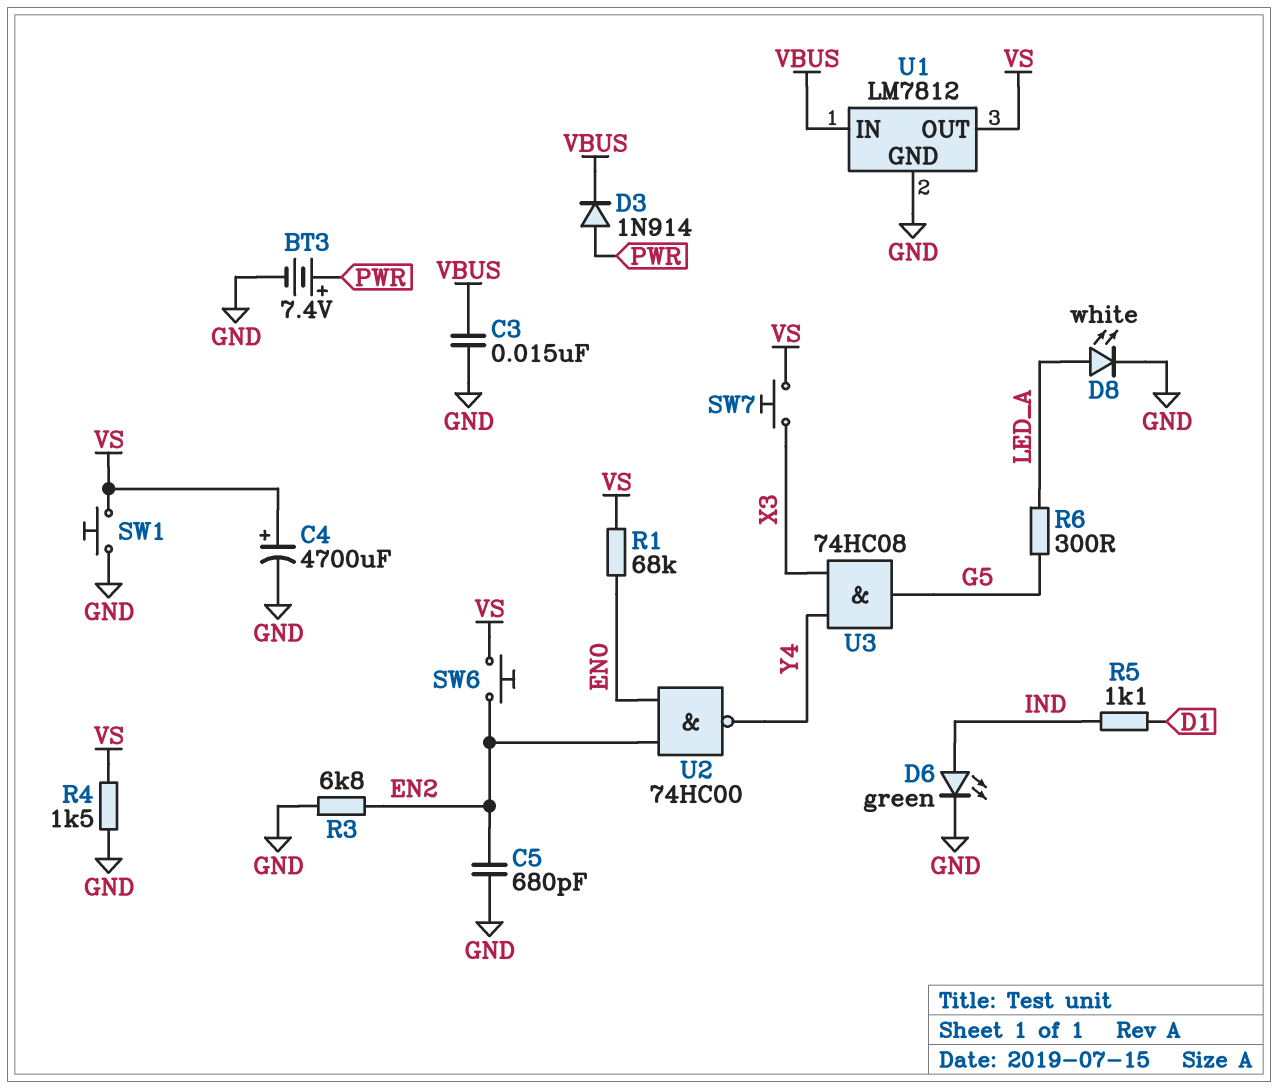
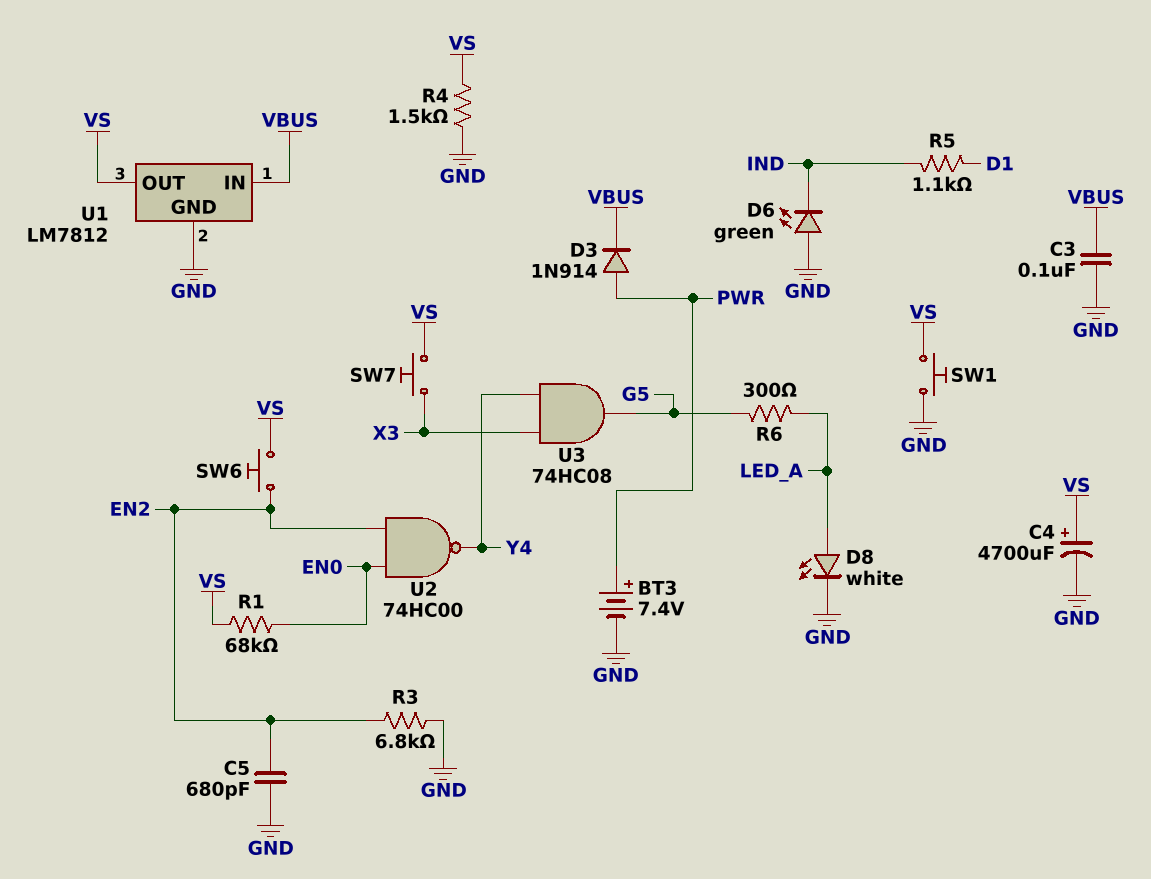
C3: 15nF (GND, VBUS) -> 100nF (GND, VBUS)
D6: LED green (A IND, K GND) -> LED green (A GND, K IND)

